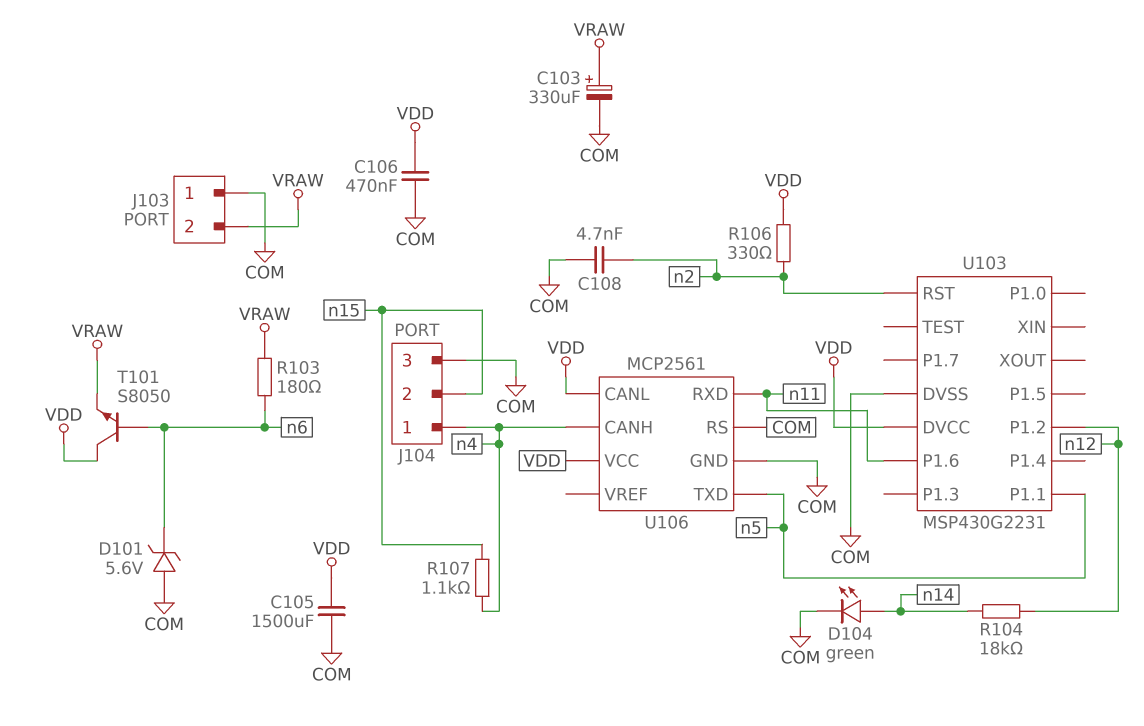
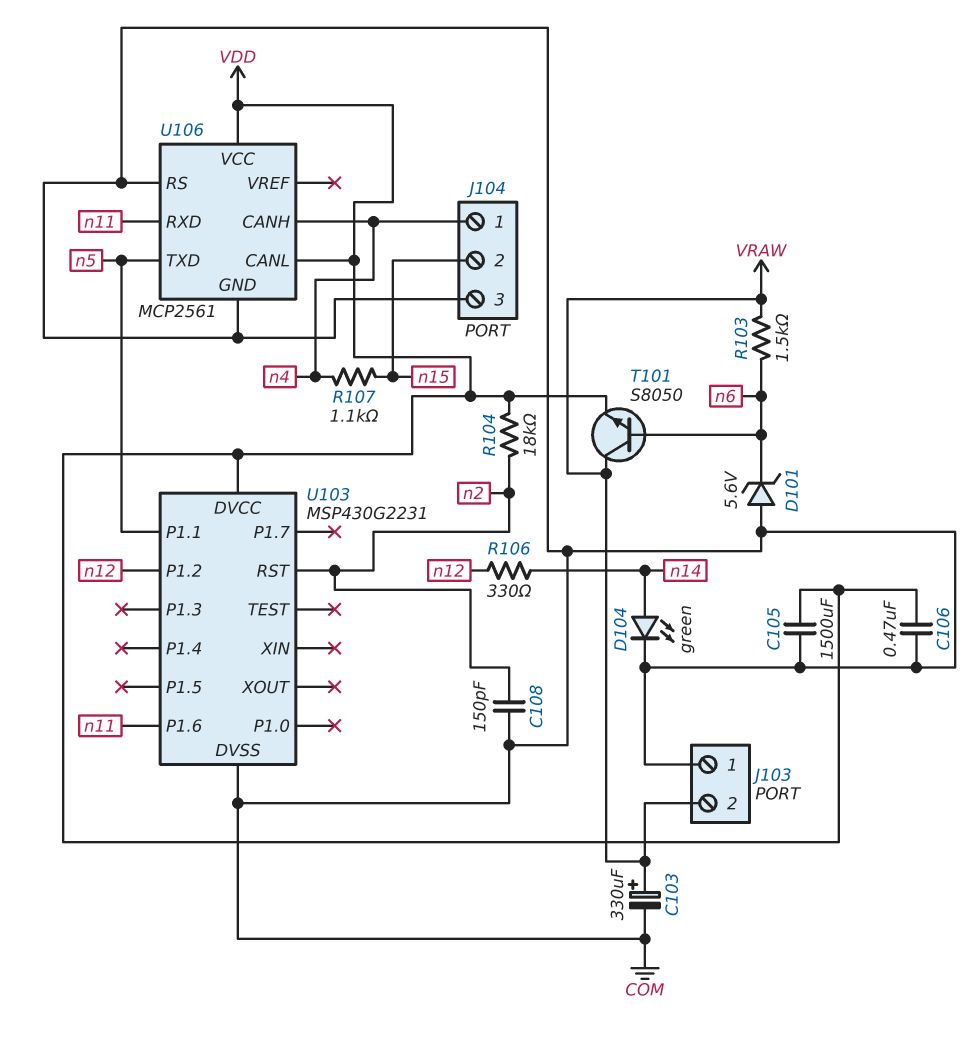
C108: 4.7nF (COM, n2) -> 150pF (COM, n2)
R103: 180 (VRAW, n6) -> 1.5k (VRAW, n6)
R104: 18k (n12, n14) -> 18k (VDD, n2)
R106: 330 (VDD, n2) -> 330 (n12, n14)
T101: NPN S8050 (B n6, C VDD, E VRAW) -> NPN S8050 (B n6, C VRAW, E VDD)

